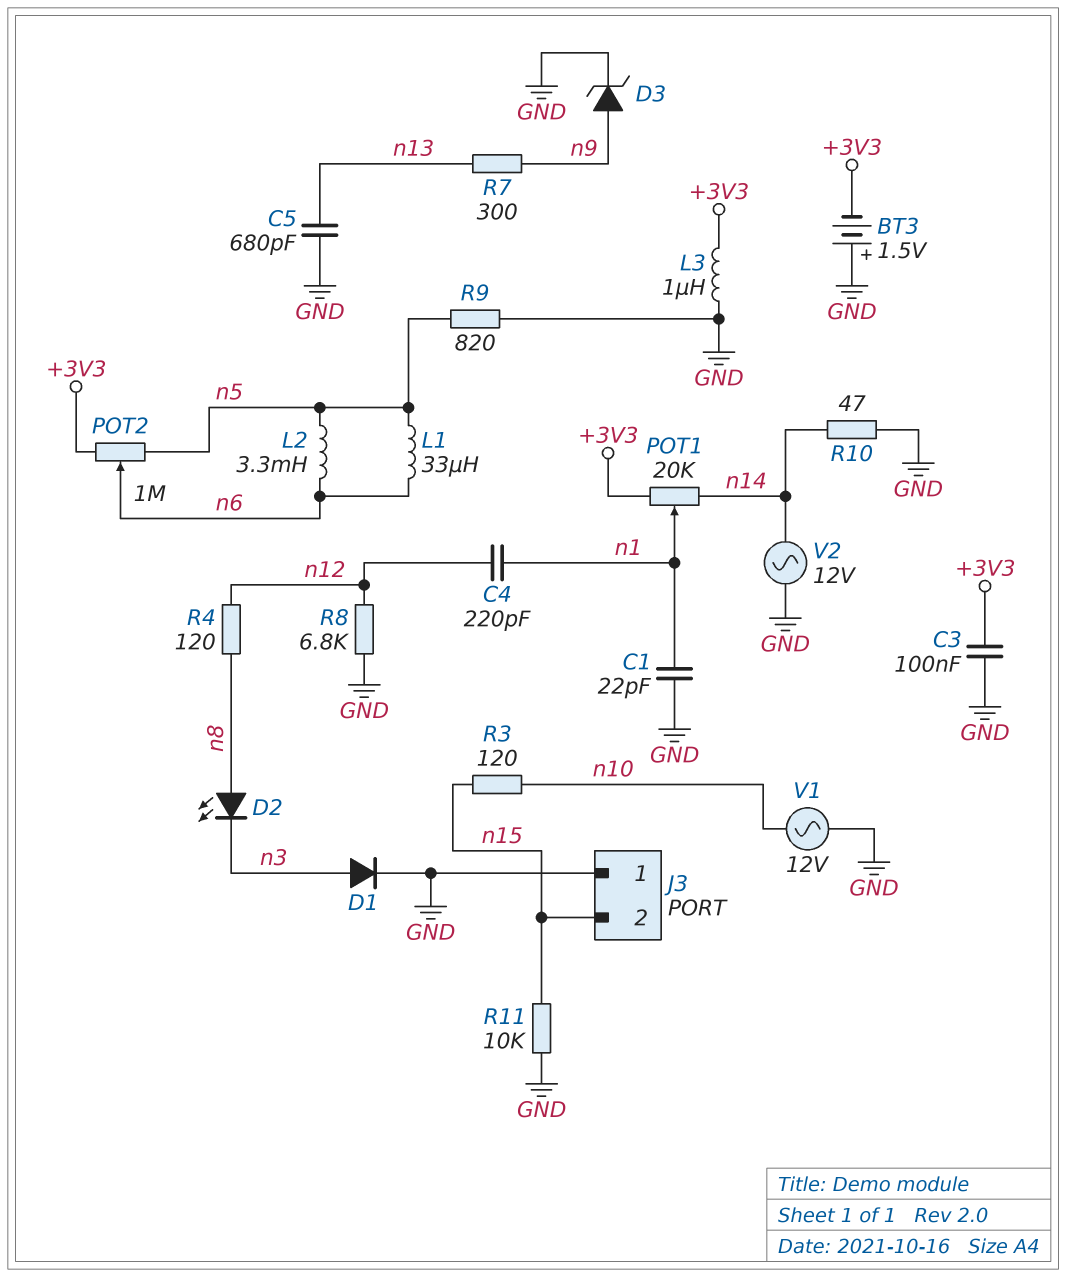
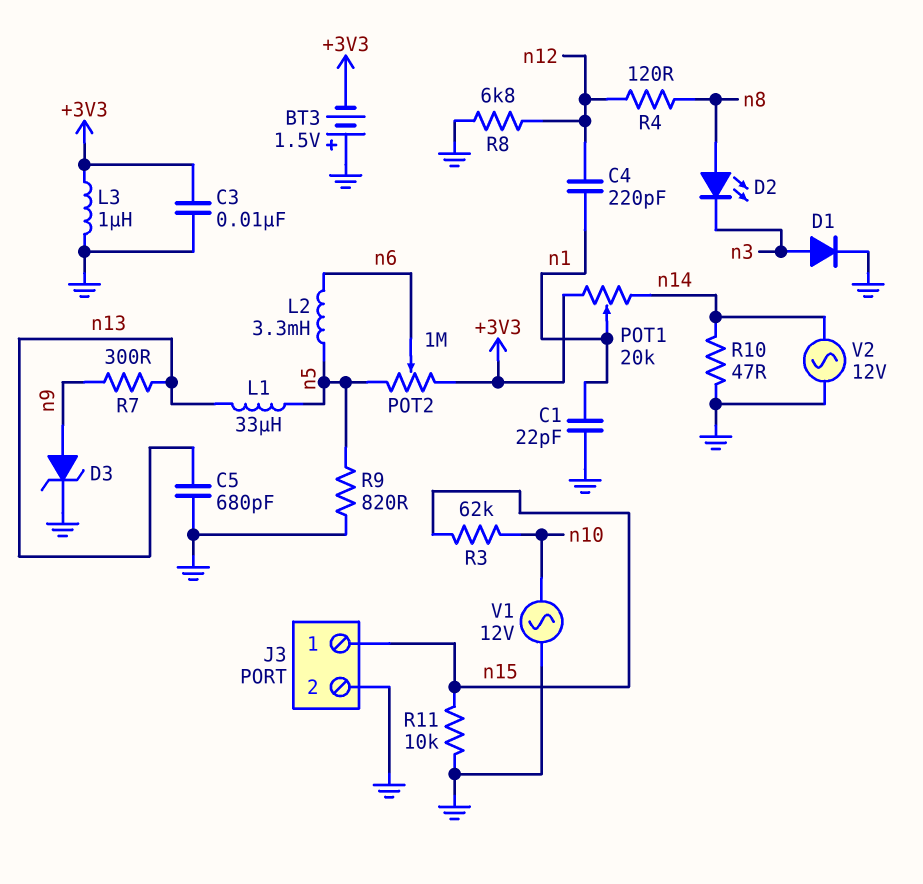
C3: 100nF (+3V3, GND) -> 10nF (+3V3, GND)
J3 pin 1: GND -> n15
J3 pin 2: n15 -> GND
L1: 33uH (n5, n6) -> 33uH (n5, n13)
R3: 120 (n10, n15) -> 62k (n10, n15)

